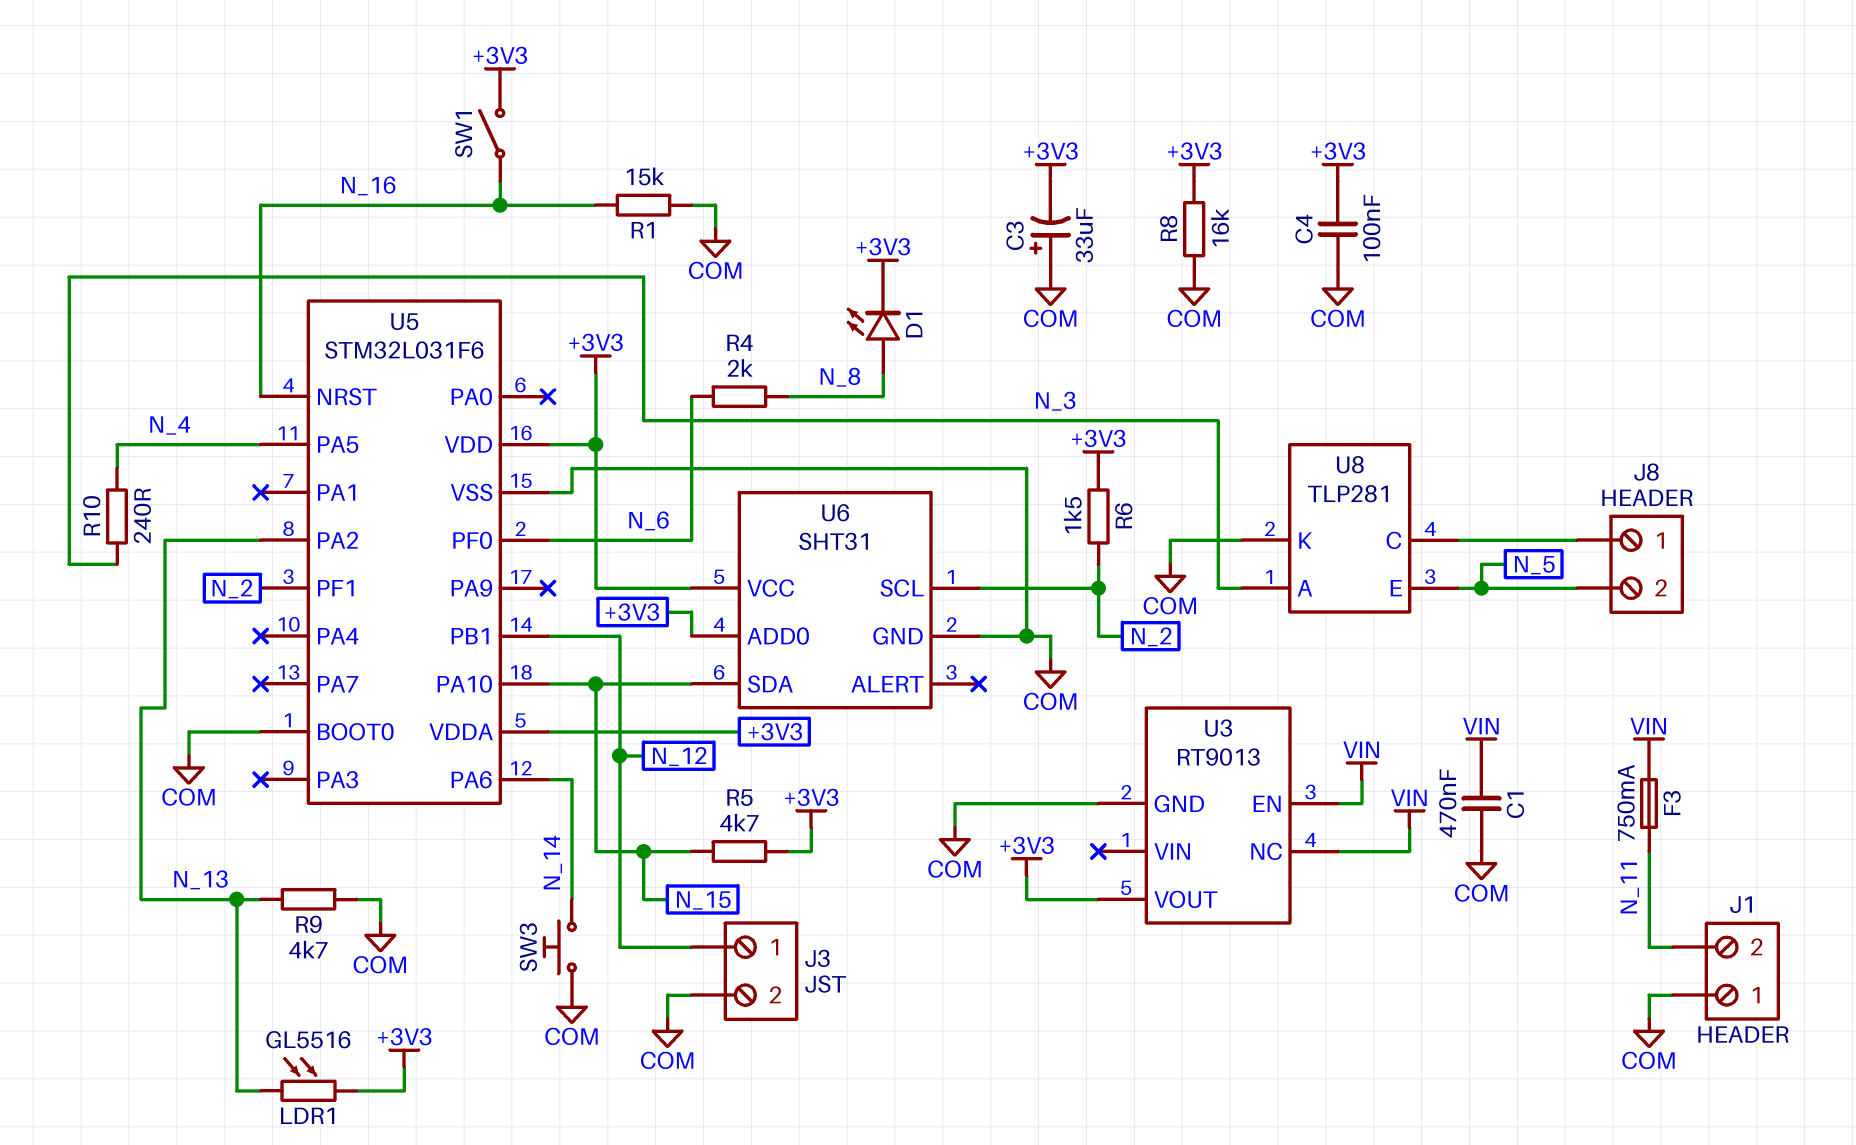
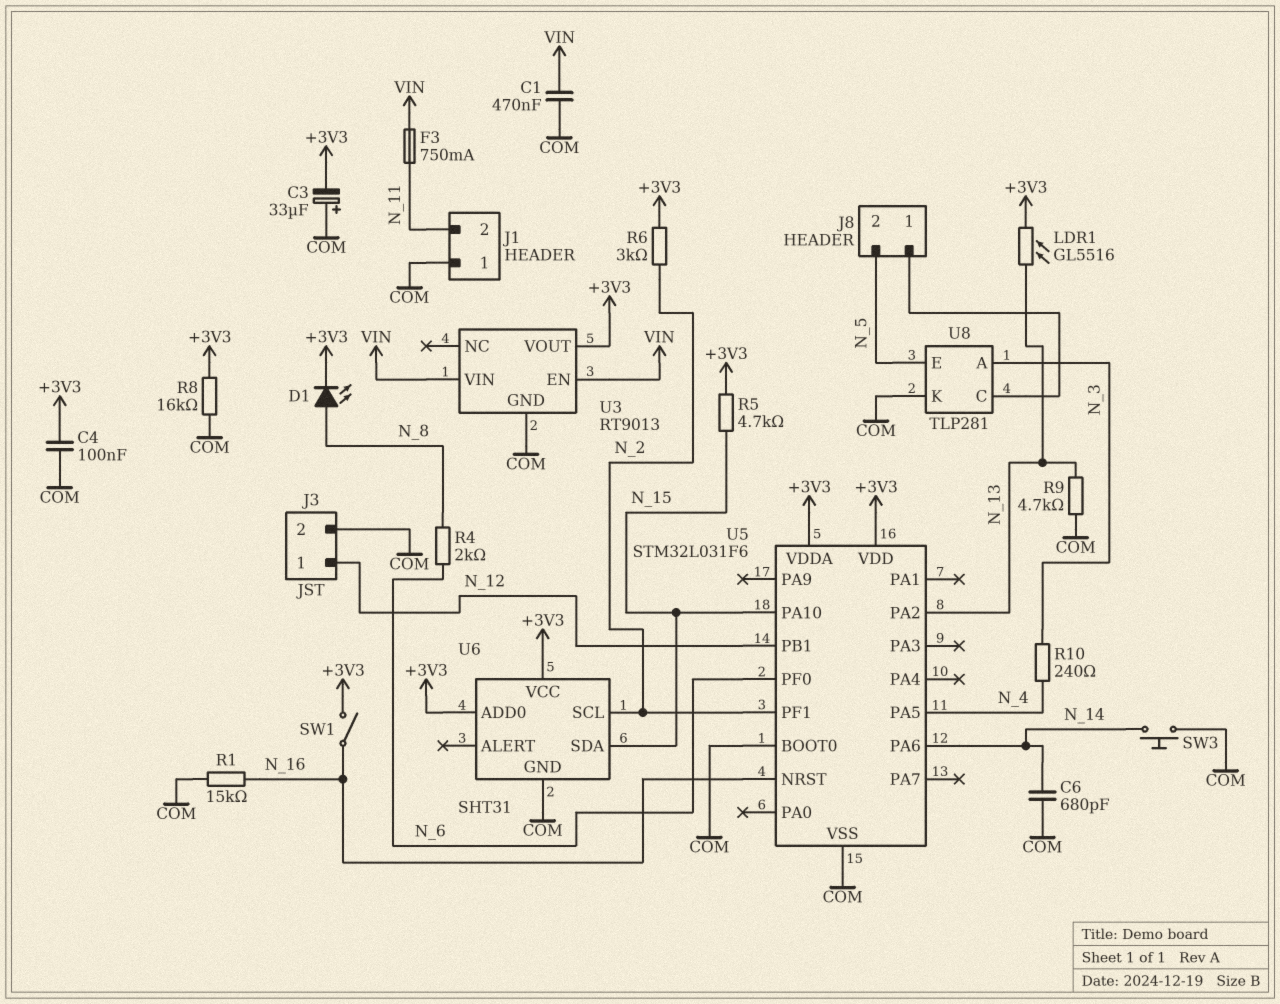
C6: none -> 680pF (COM, N_14)
R6: 1.5k (+3V3, N_2) -> 3k (+3V3, N_2)
U3 pin NC: VIN -> none
U3 pin VIN: none -> VIN

